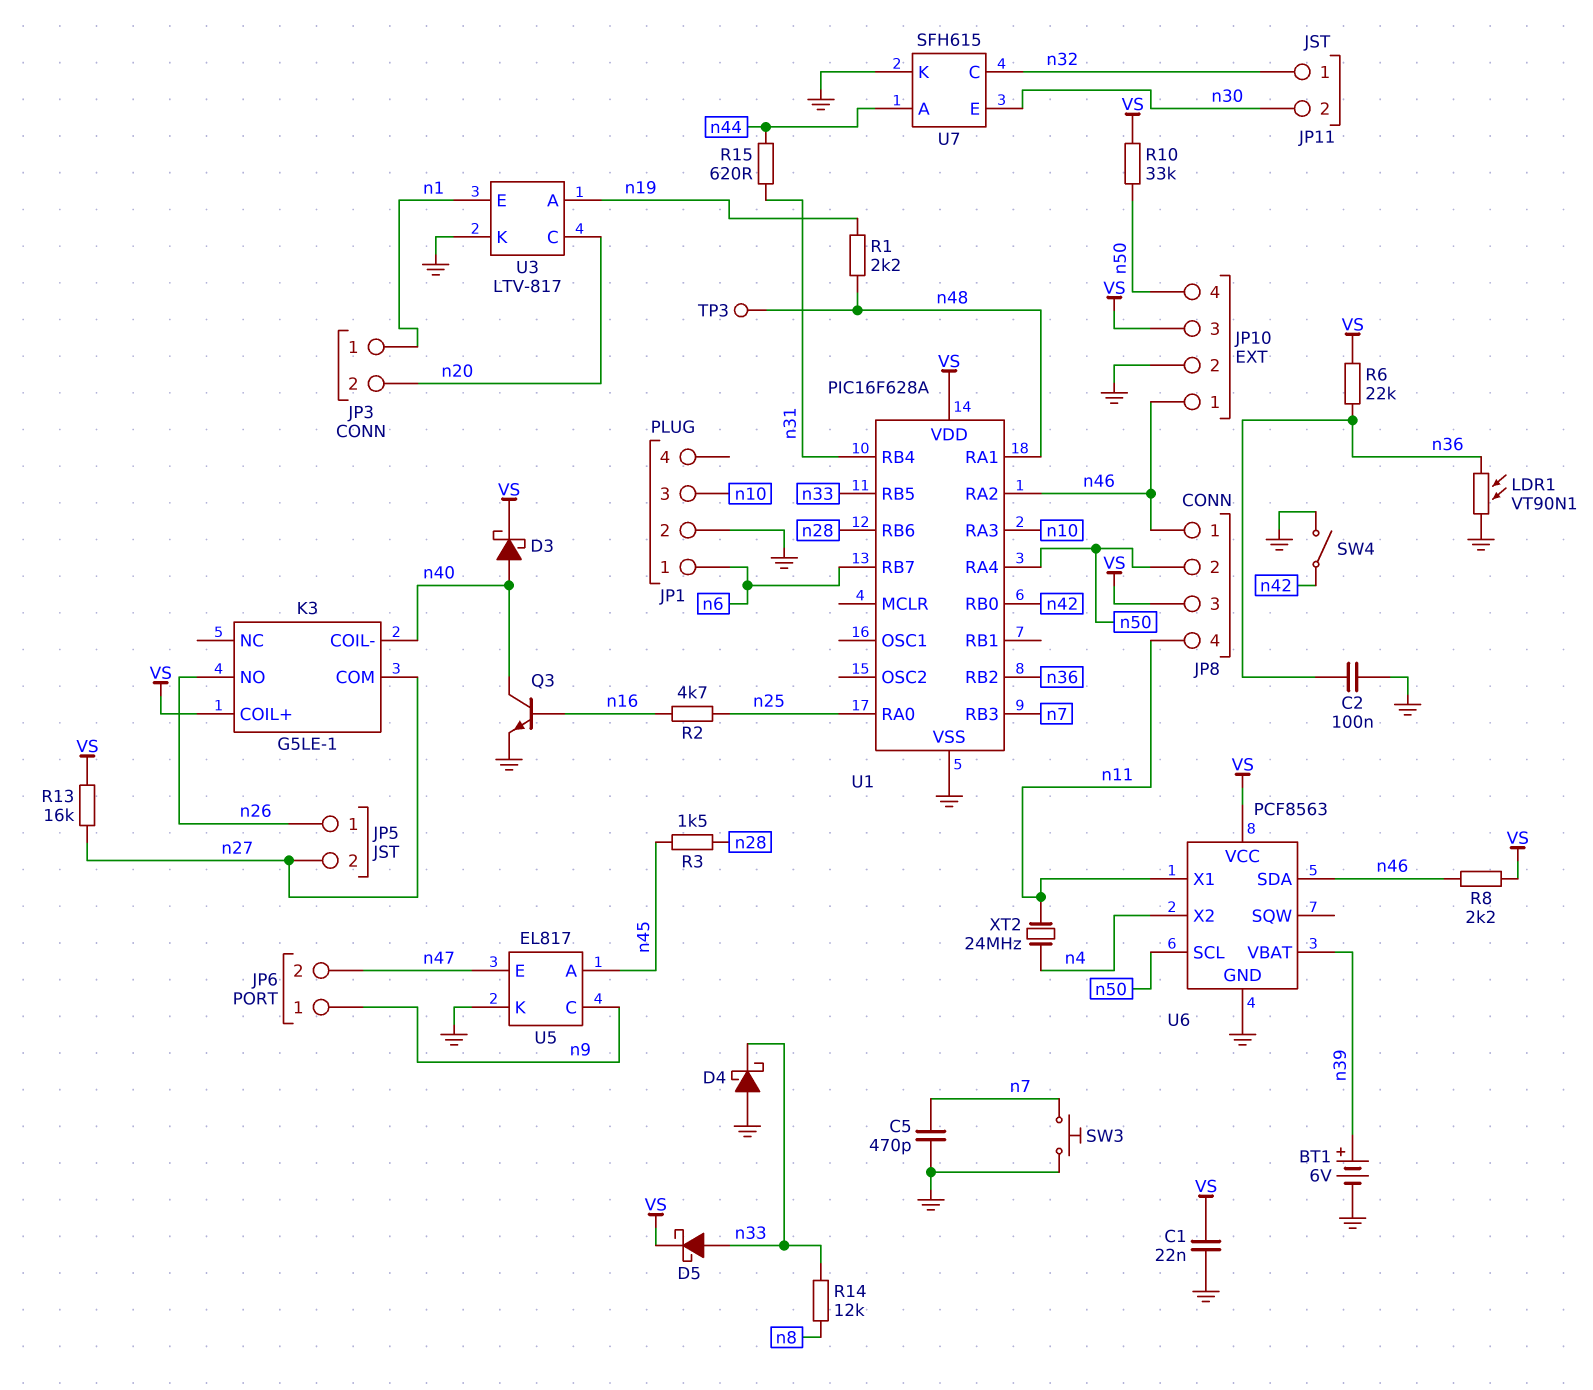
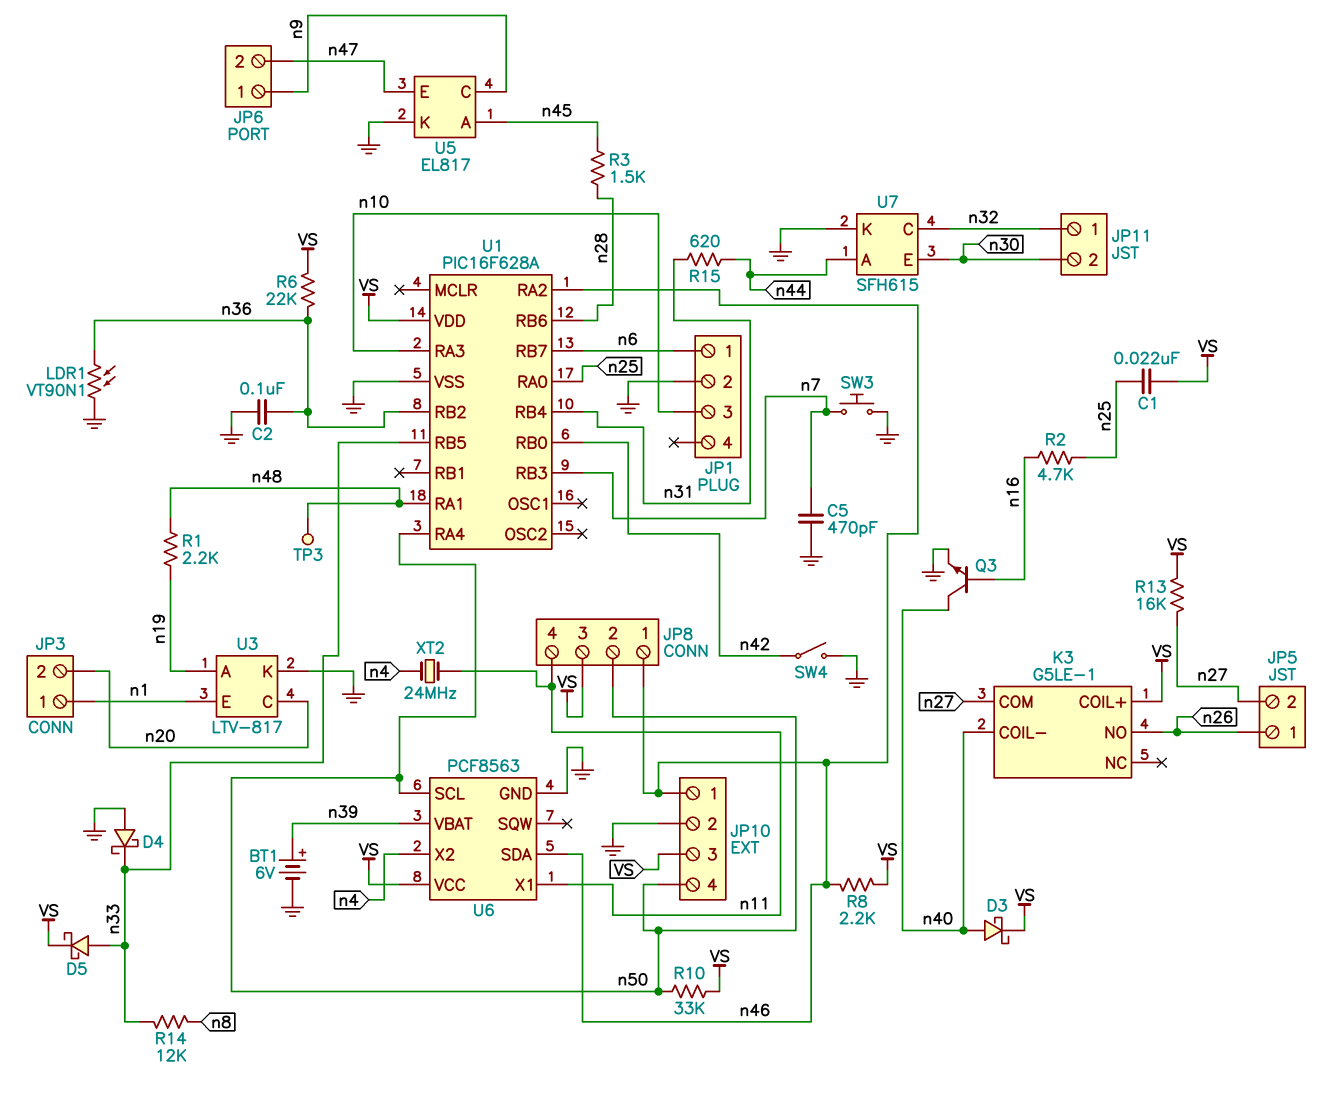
C1: 22nF (GND, VS) -> 22nF (VS, n25)

